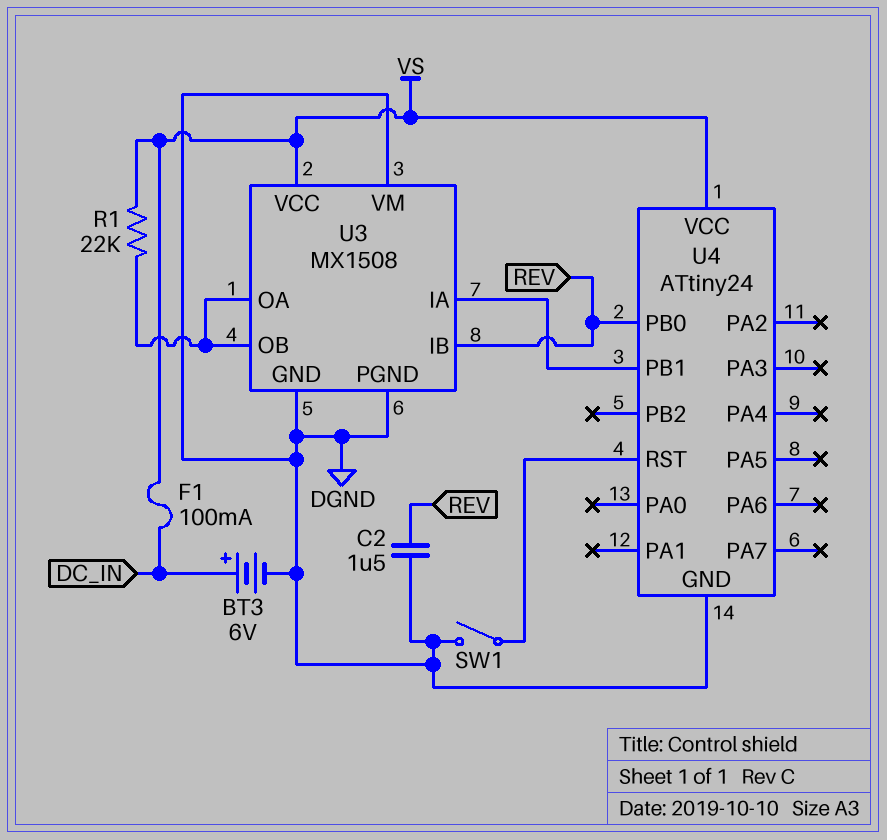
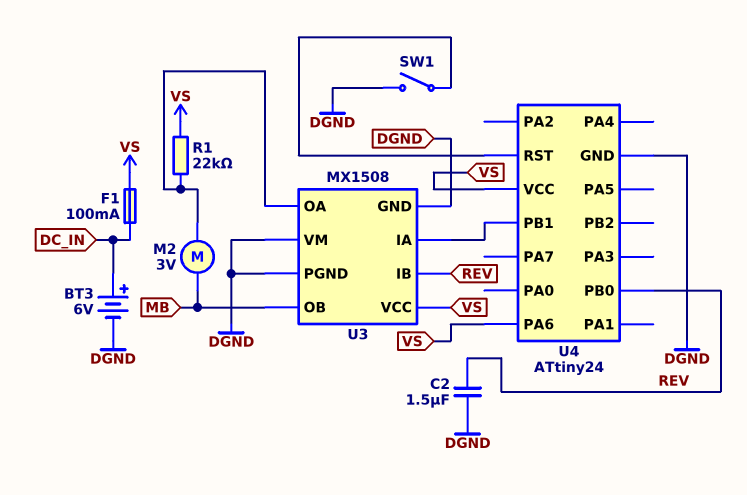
M2: none -> motor 3V (MB, U3/OA)
U3 pin OB: U3/OA -> MB
U4 pin PA6: none -> VS

